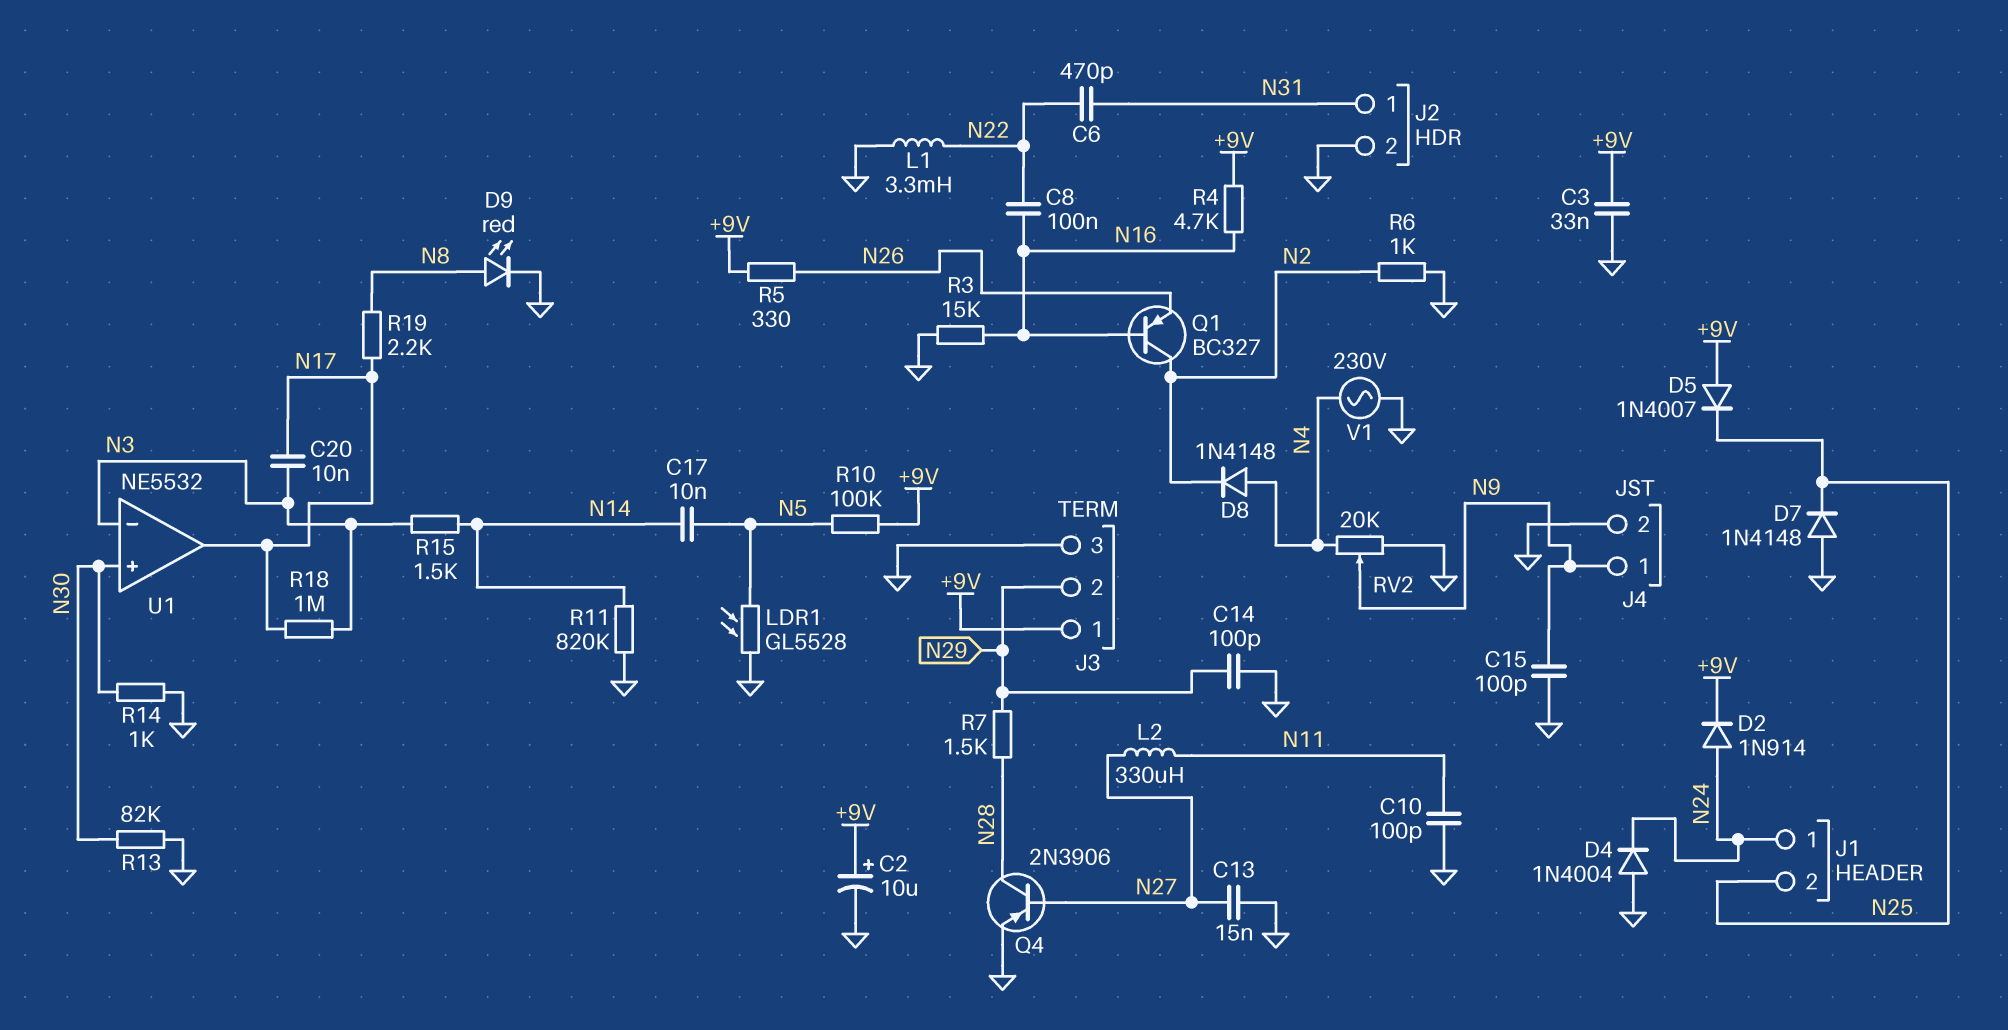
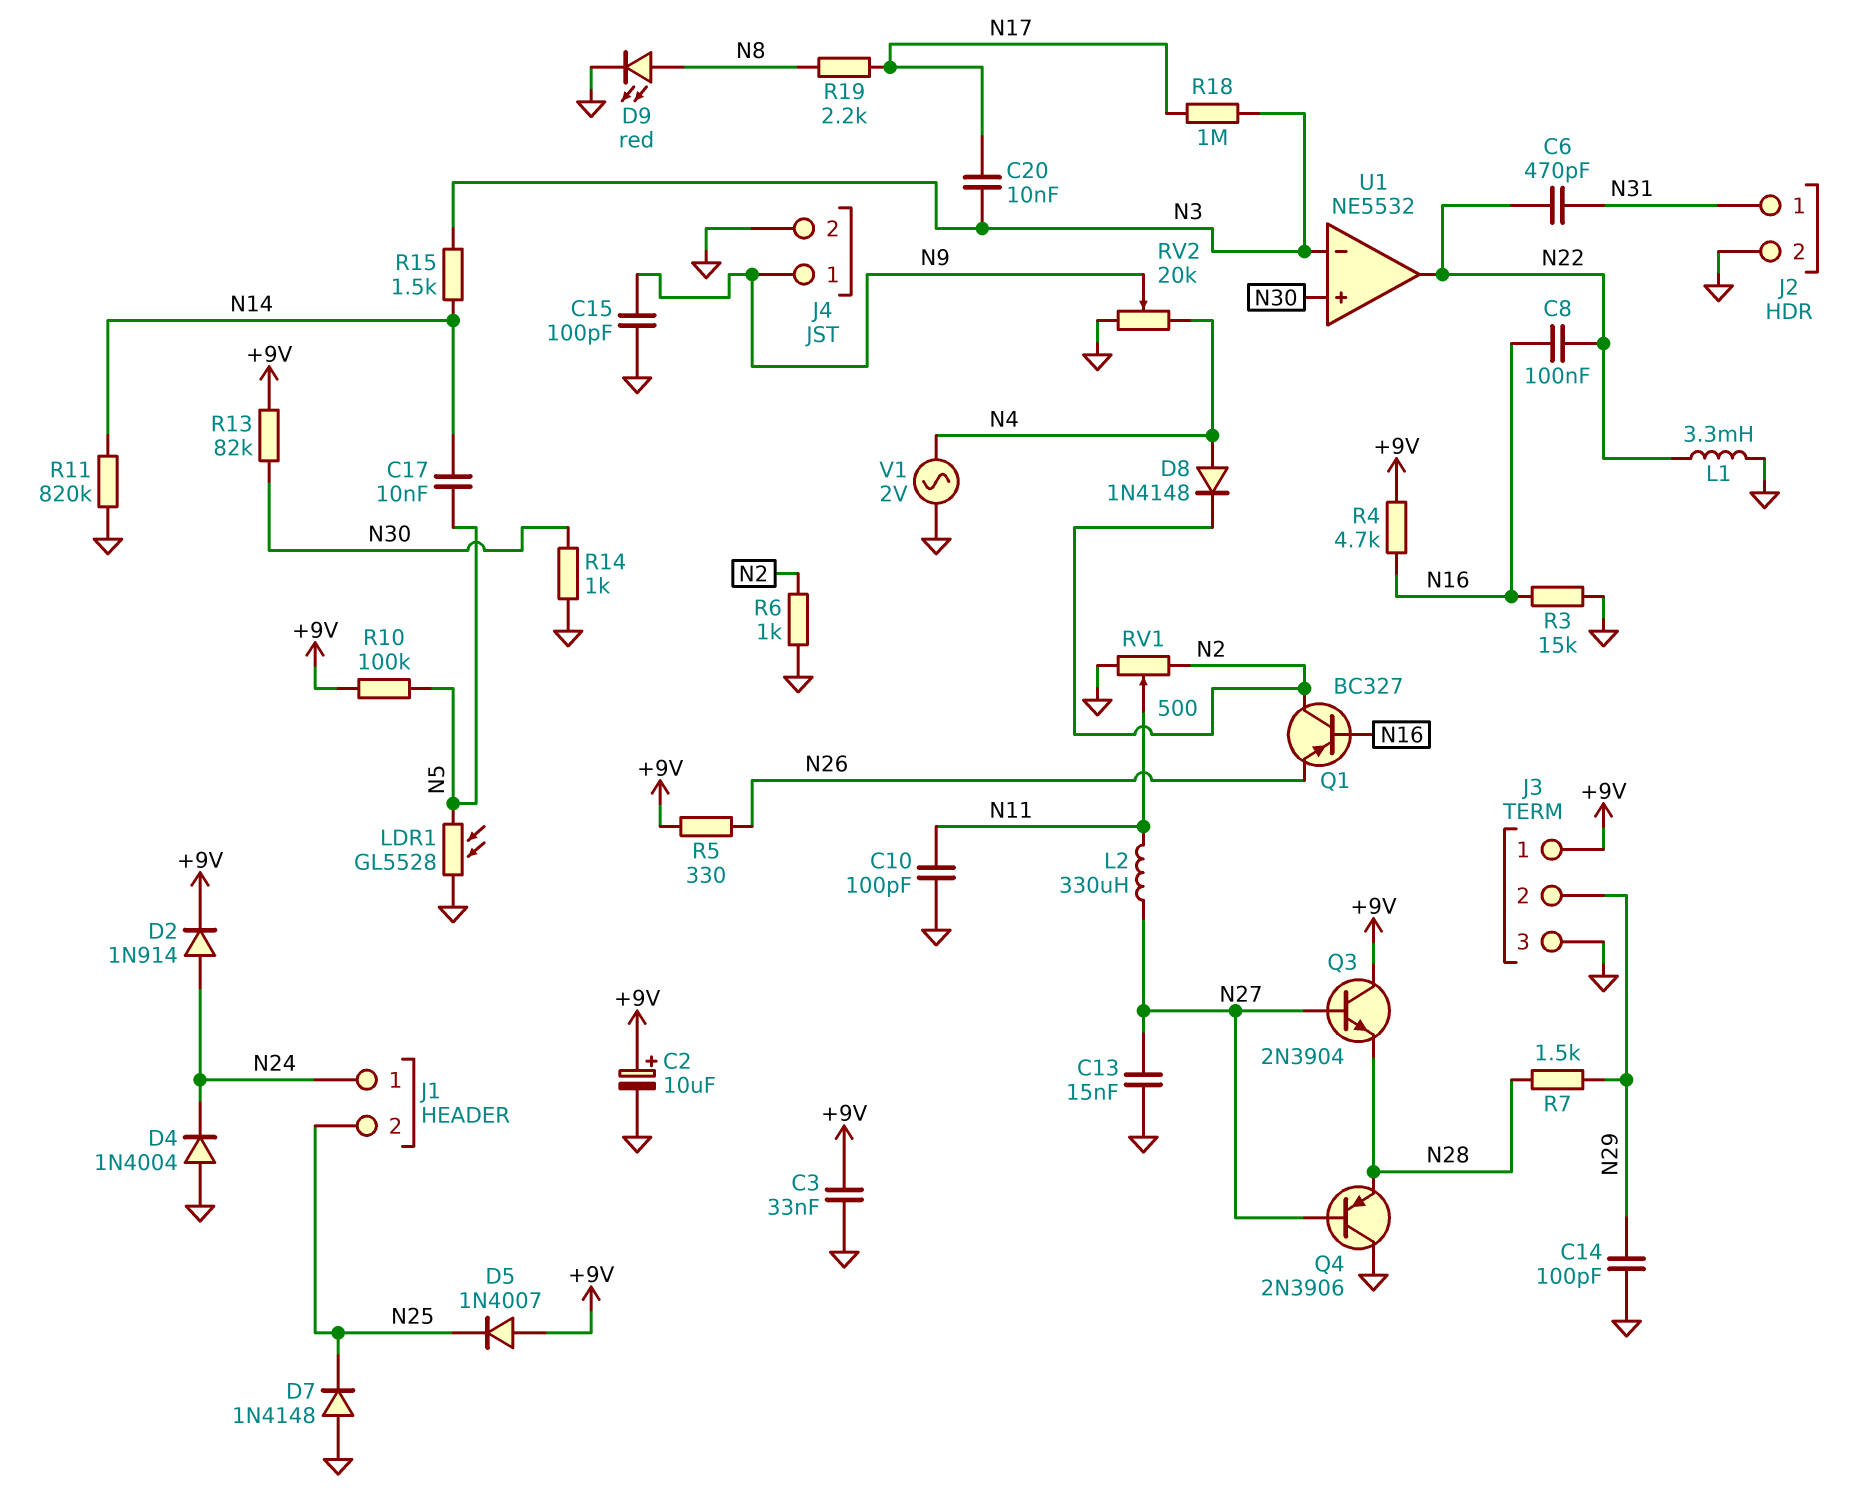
Q3: none -> NPN 2N3904 (B N27, C +9V, E N28)
Q4: PNP 2N3906 (B N27, C N28, E GND) -> PNP 2N3906 (B N27, C GND, E N28)
R13: 82k (GND, N30) -> 82k (+9V, N30)
RV1: none -> 500 (GND, N2, wiper N11)
U1 pin out: N17 -> N22
V1: AC 230V (GND, N4) -> AC 2V (GND, N4)

